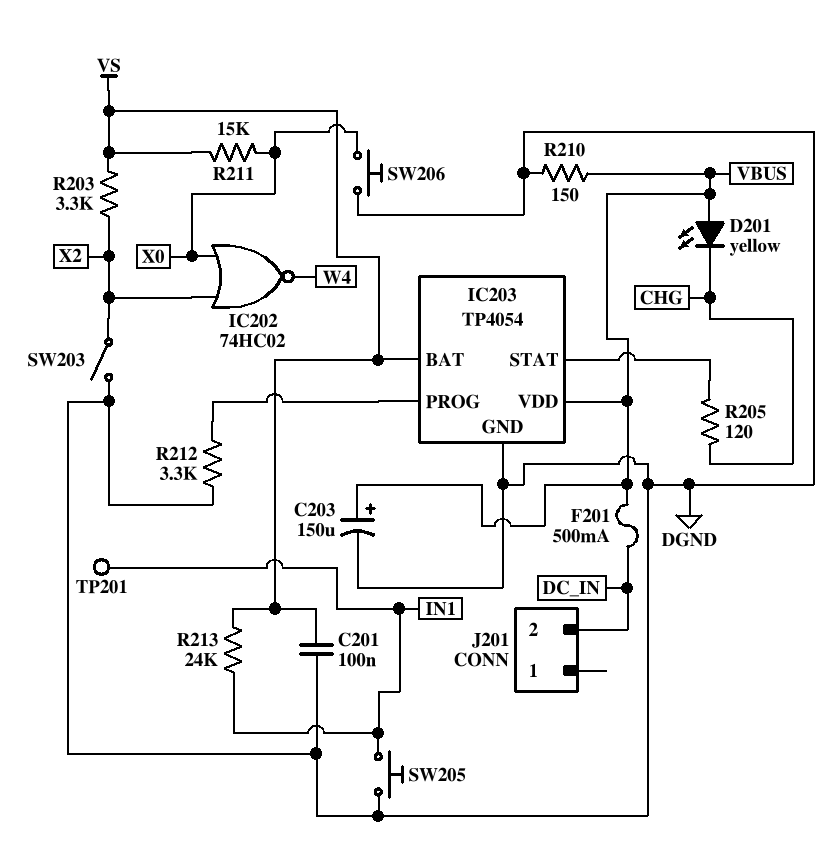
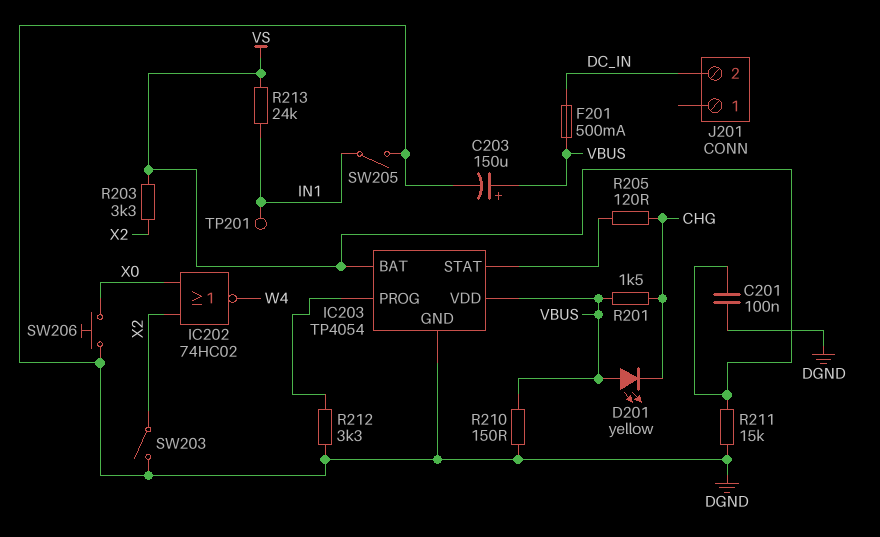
R201: none -> 1.5k (CHG, VBUS)
R211: 15k (VS, X0) -> 15k (DGND, VS)
SW205: button (DGND, IN1) -> switch (DGND, IN1)

